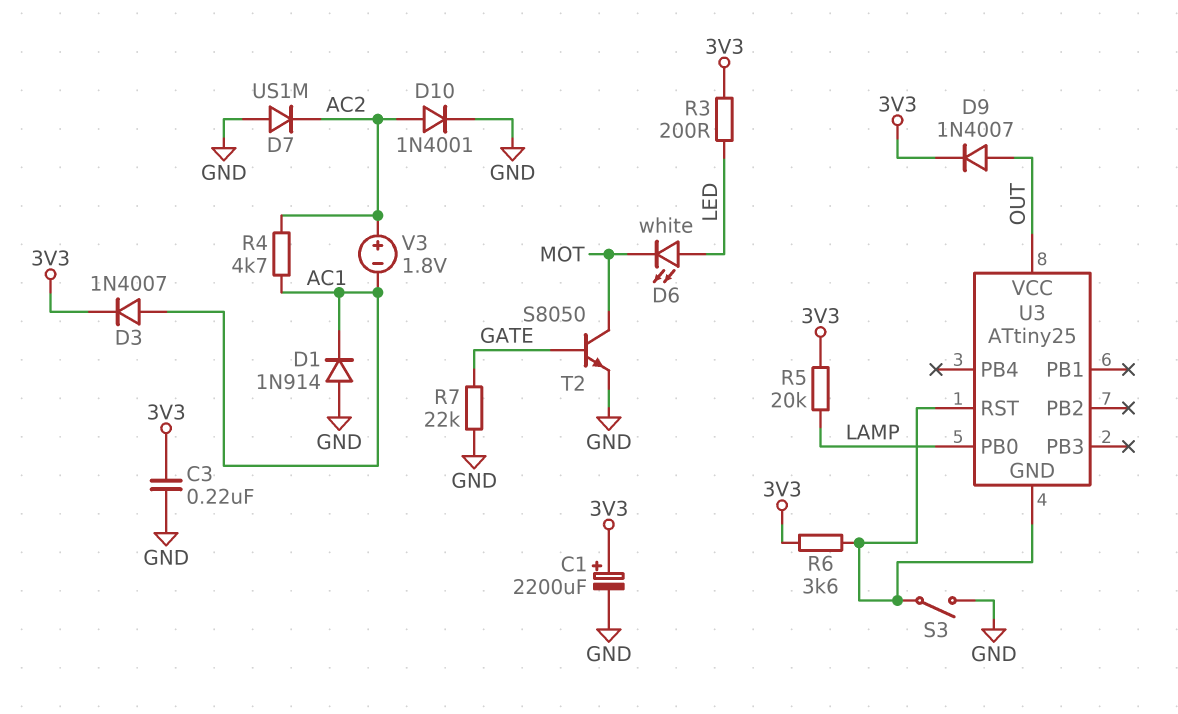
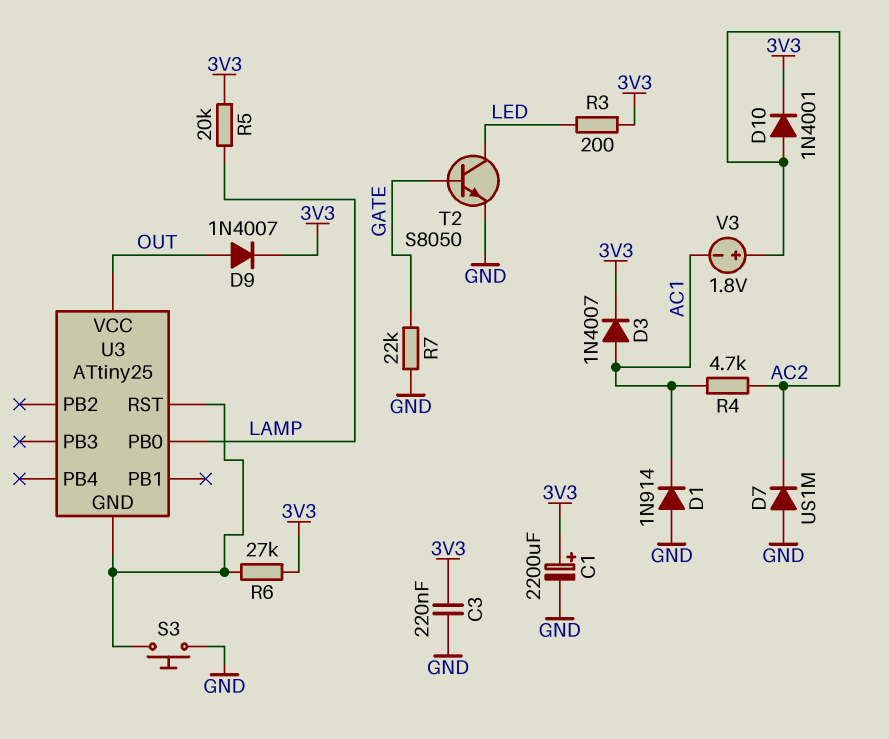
D6: LED white (A LED, K MOT) -> none
D10: diode 1N4001 (A AC2, K GND) -> diode 1N4001 (A AC2, K 3V3)
R6: 3.6k (3V3, U3/GND) -> 27k (3V3, U3/GND)
S3: switch (GND, U3/GND) -> button (GND, U3/GND)
T2: NPN S8050 (B GATE, C MOT, E GND) -> NPN S8050 (B GATE, C LED, E GND)

